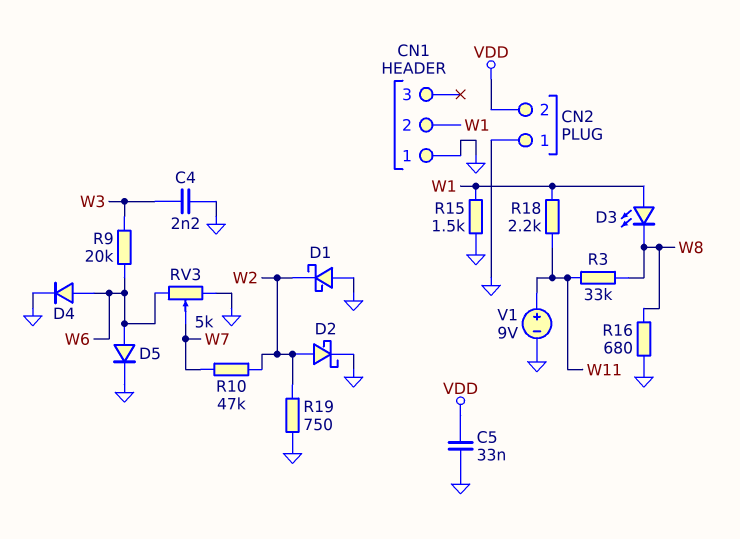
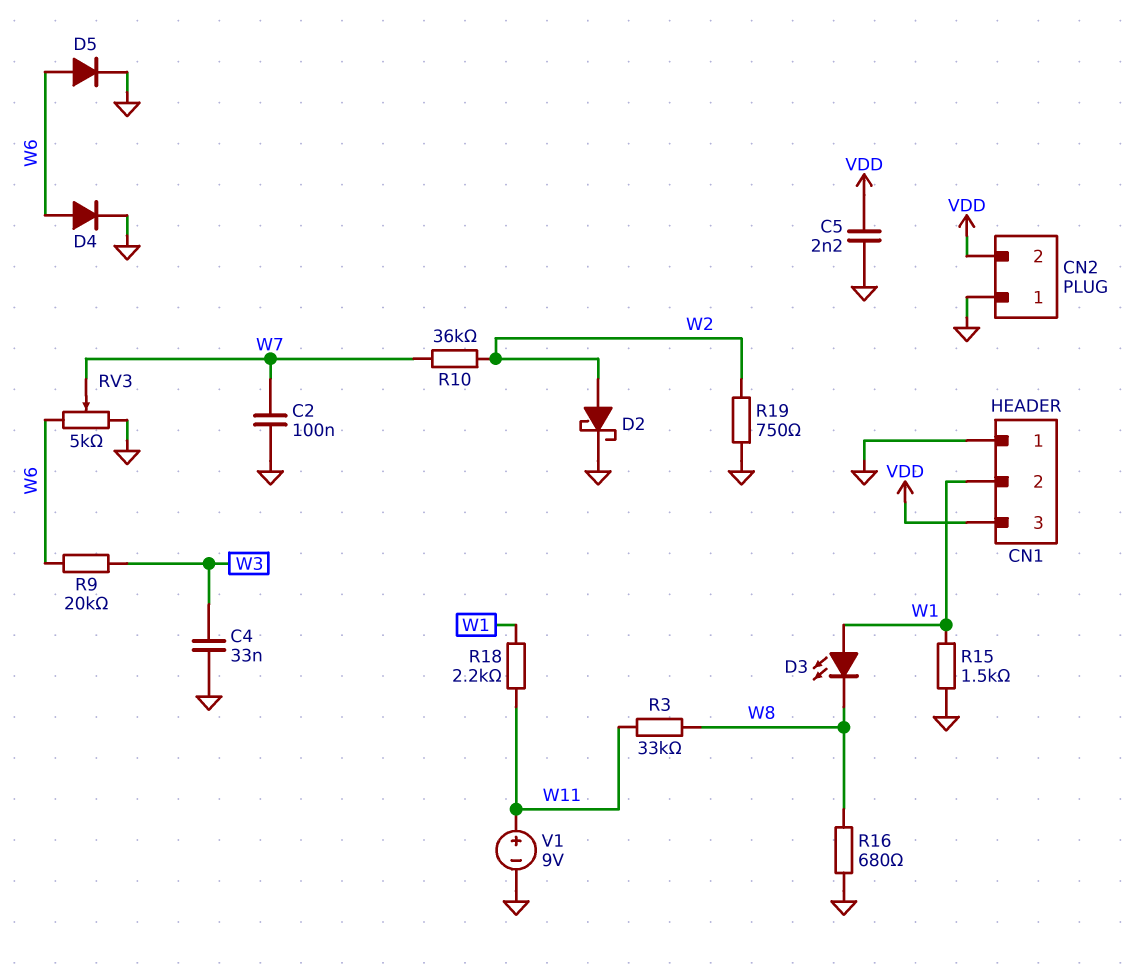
C2: none -> 100nF (GND, W7)
C4: 2.2nF (GND, W3) -> 33nF (GND, W3)
C5: 33nF (GND, VDD) -> 2.2nF (GND, VDD)
CN1 pin 3: none -> VDD
D1: schottky (A GND, K W2) -> none
R10: 47k (W2, W7) -> 36k (W2, W7)

